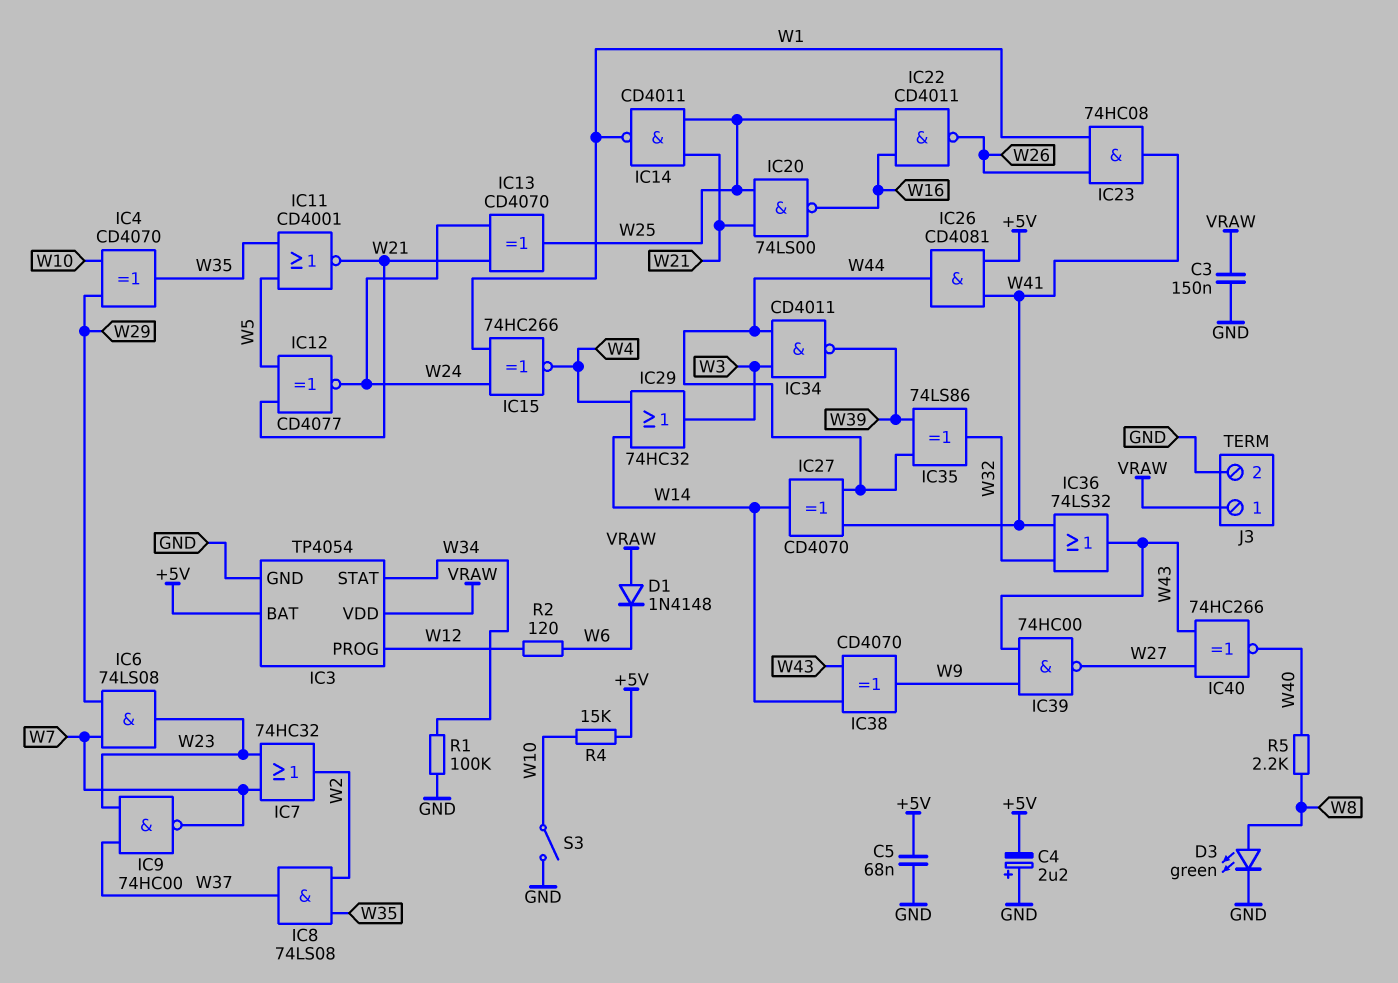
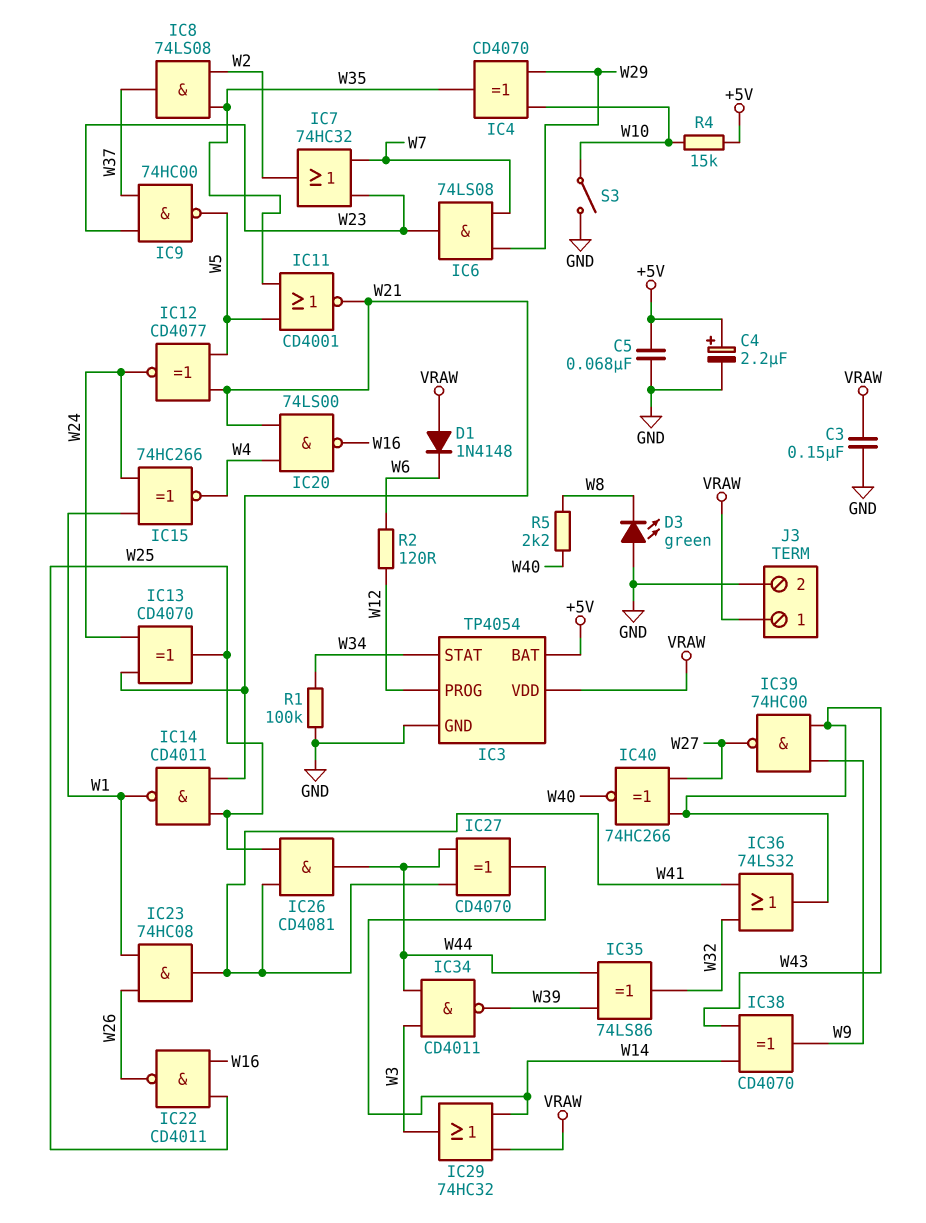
C4: 2.2uF (plus GND, minus +5V) -> 2.2uF (plus +5V, minus GND)
D3: LED green (A W8, K GND) -> LED green (A GND, K W8)
IC9: NAND 74HC00 (in W23, in W37, out W7) -> NAND 74HC00 (in W23, in W37, out W5)
IC20: NAND 74LS00 (in W21, in W25, out W16) -> NAND 74LS00 (in W4, in W21, out W16)
IC26: AND CD4081 (in +5V, in W41, out W44) -> AND CD4081 (in W25, in W41, out W44)
IC29: OR 74HC32 (in W4, in W14, out W3) -> OR 74HC32 (in VRAW, in W14, out W3)

